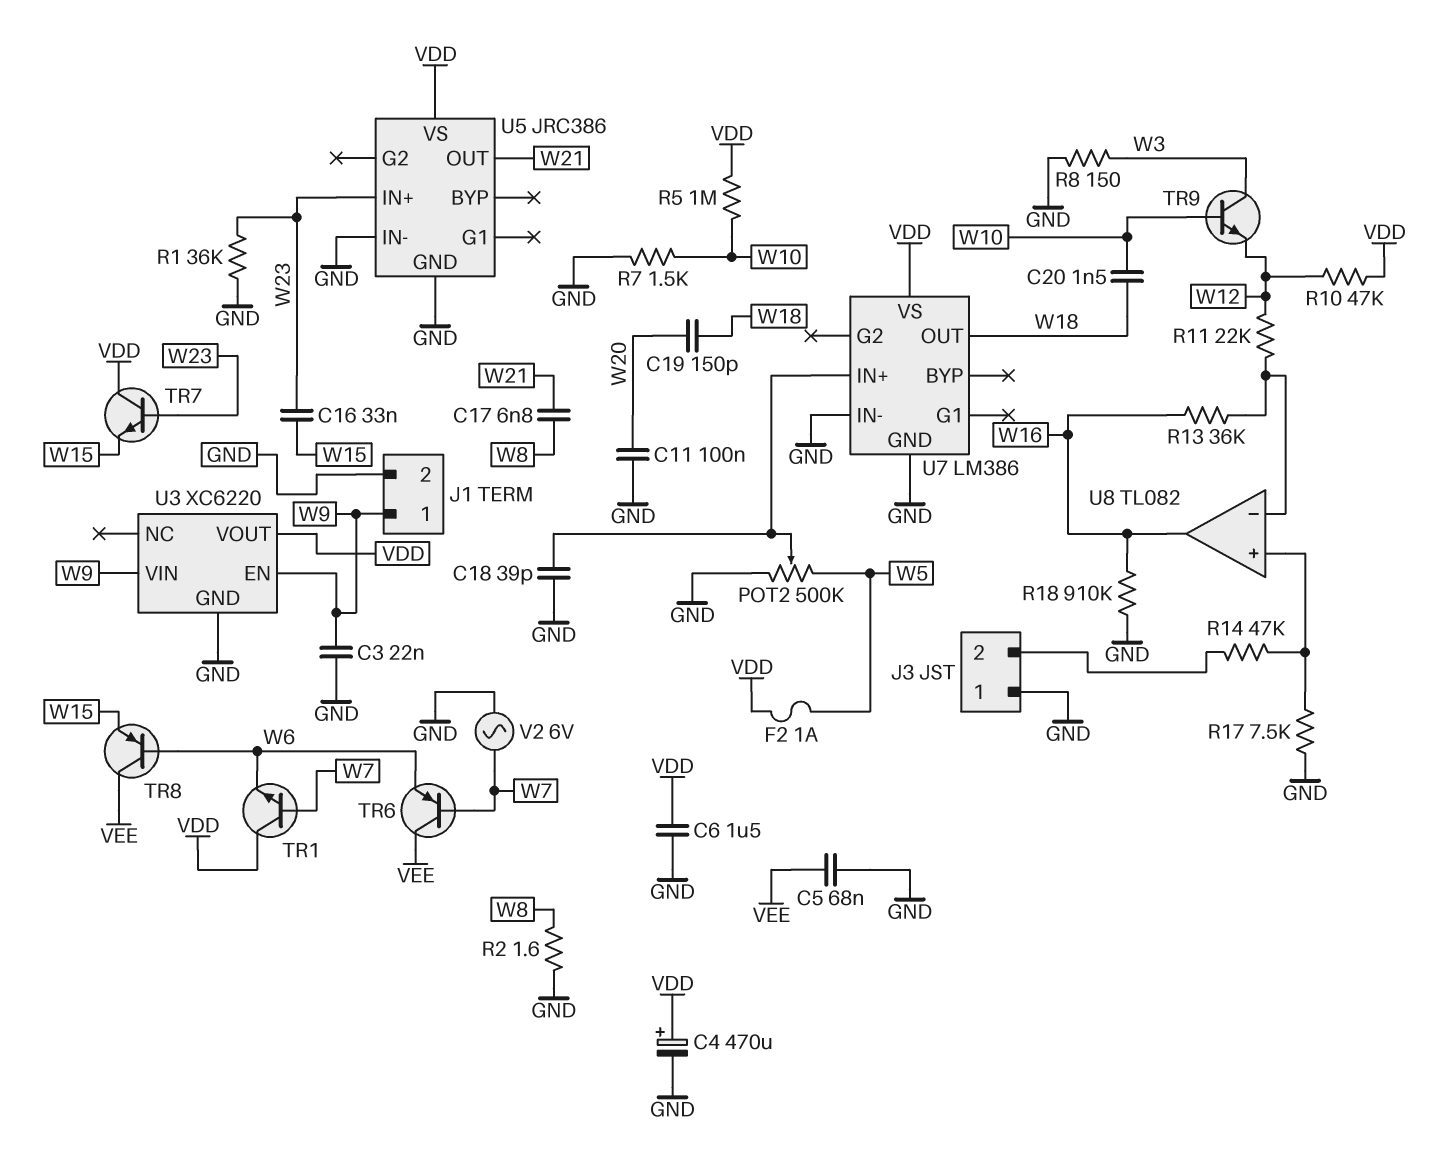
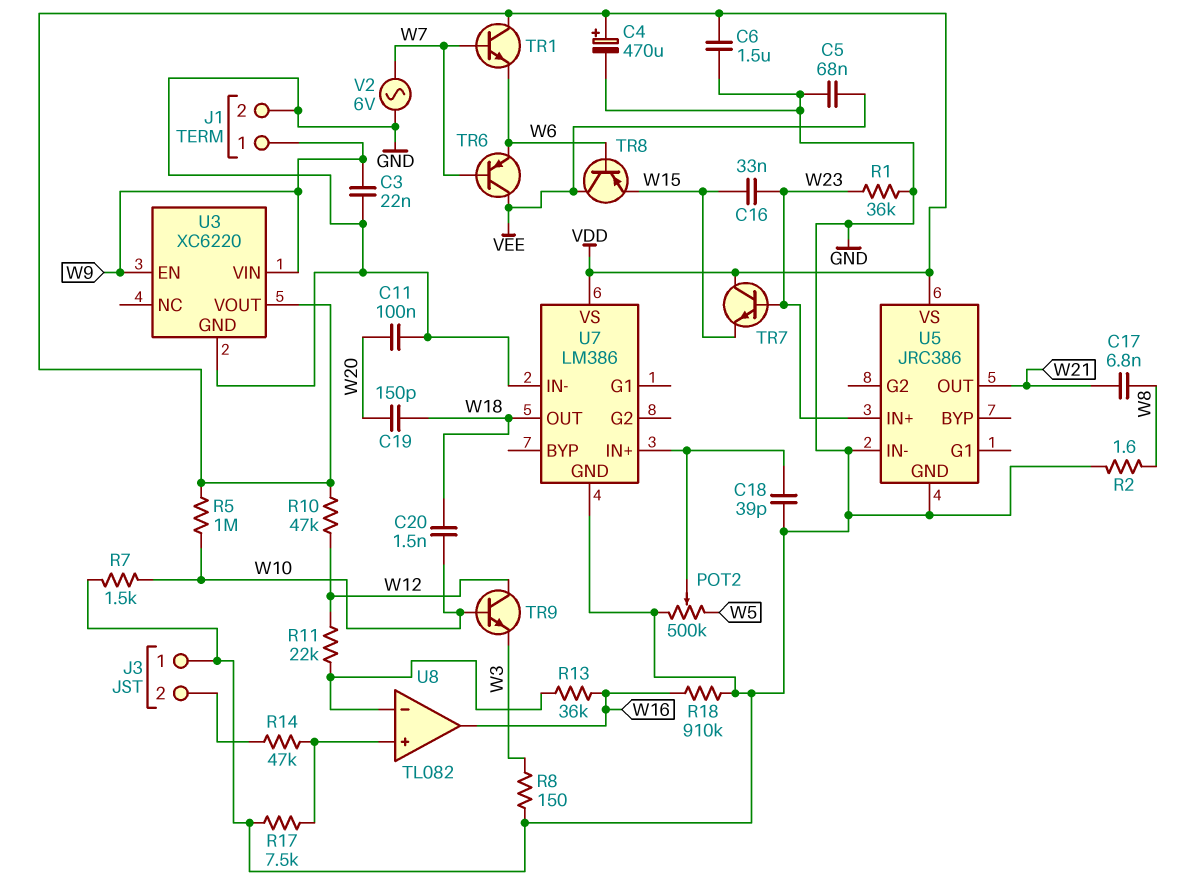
F2: 1A (VDD, W5) -> none
TR9: NPN (B W10, C W3, E W12) -> NPN (B W10, C W12, E W3)

